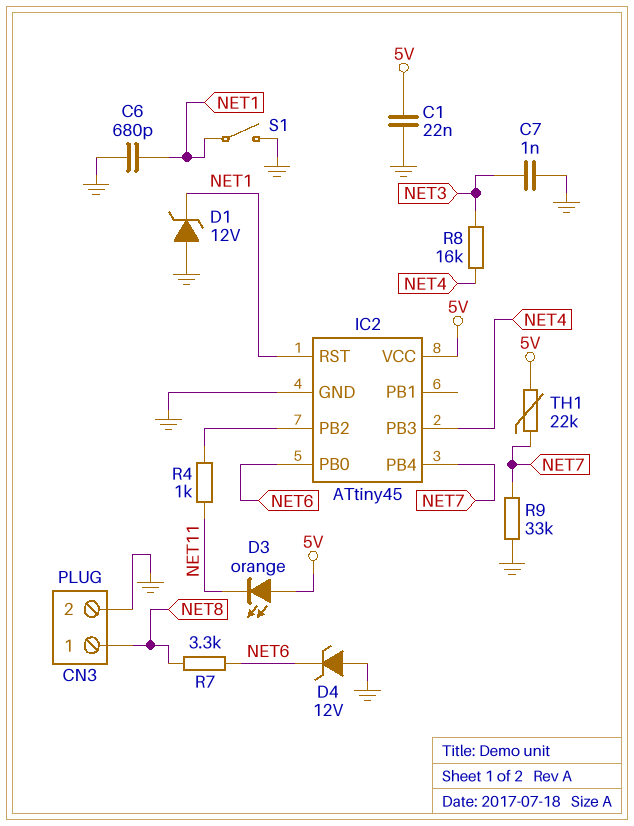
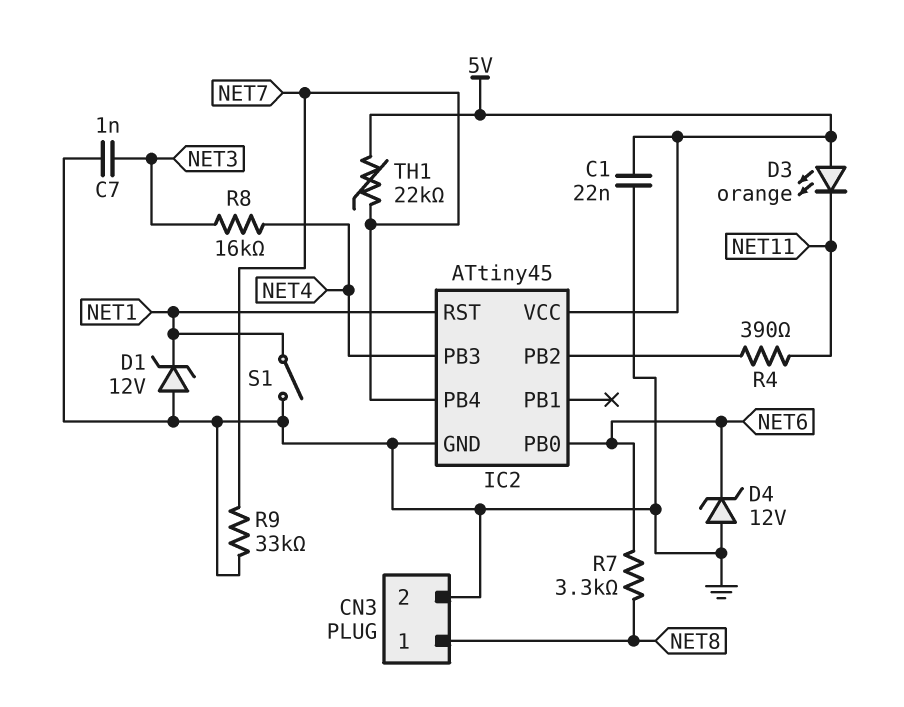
C6: 680pF (GND, NET1) -> none
R4: 1k (IC2/PB2, NET11) -> 390 (IC2/PB2, NET11)

